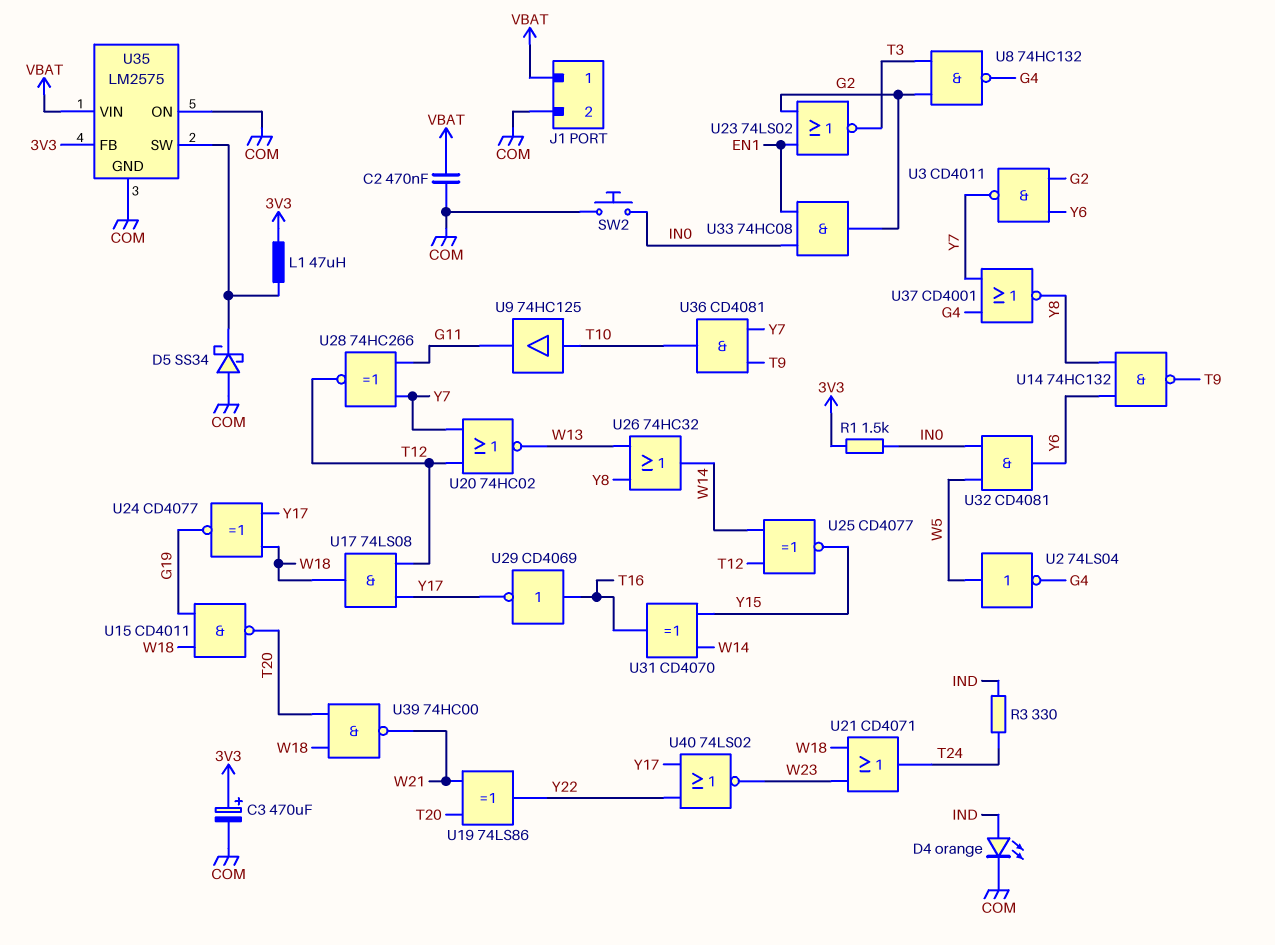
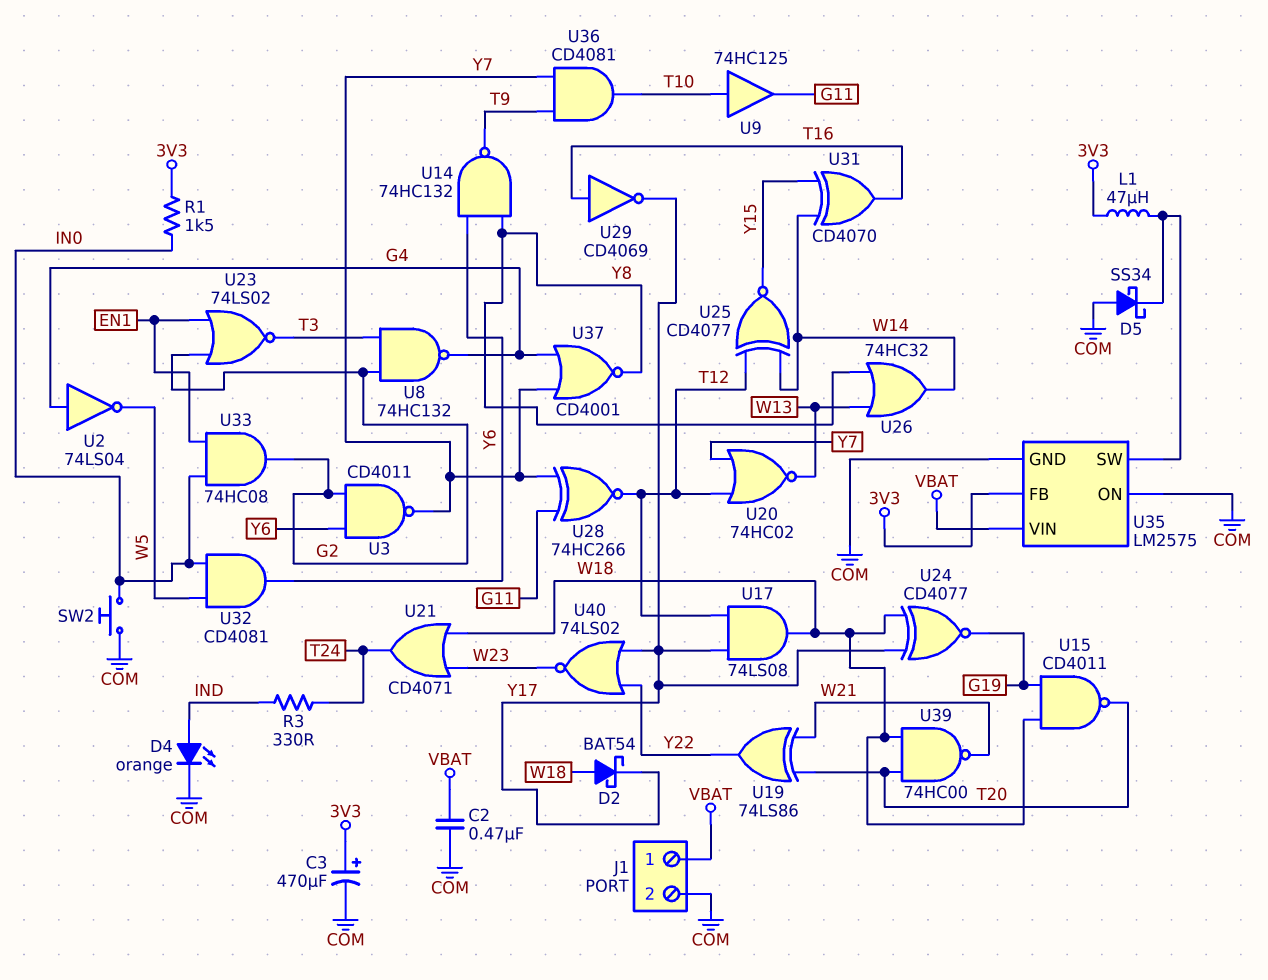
D2: none -> schottky BAT54 (A W18, K Y17)
U2: NOT 74LS04 (in W5, out G4) -> NOT 74LS04 (in G4, out W5)

